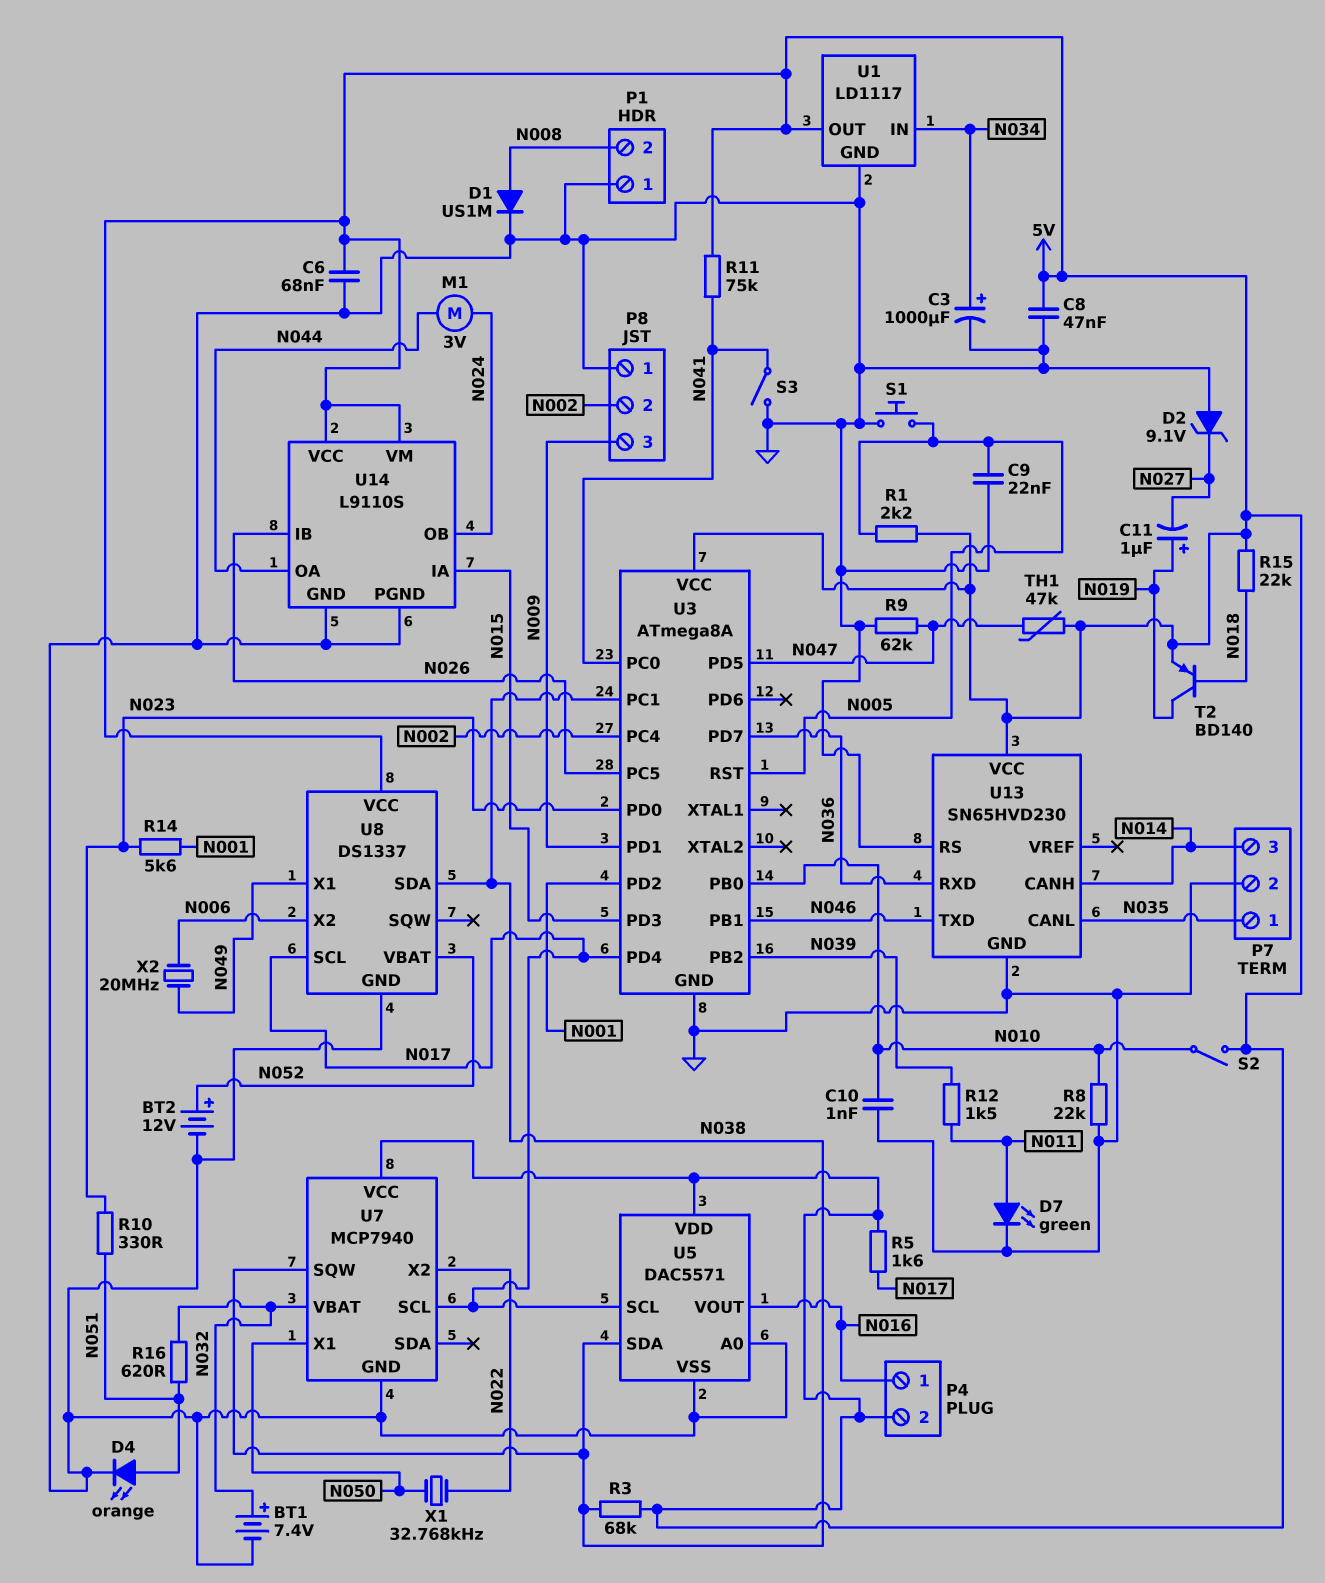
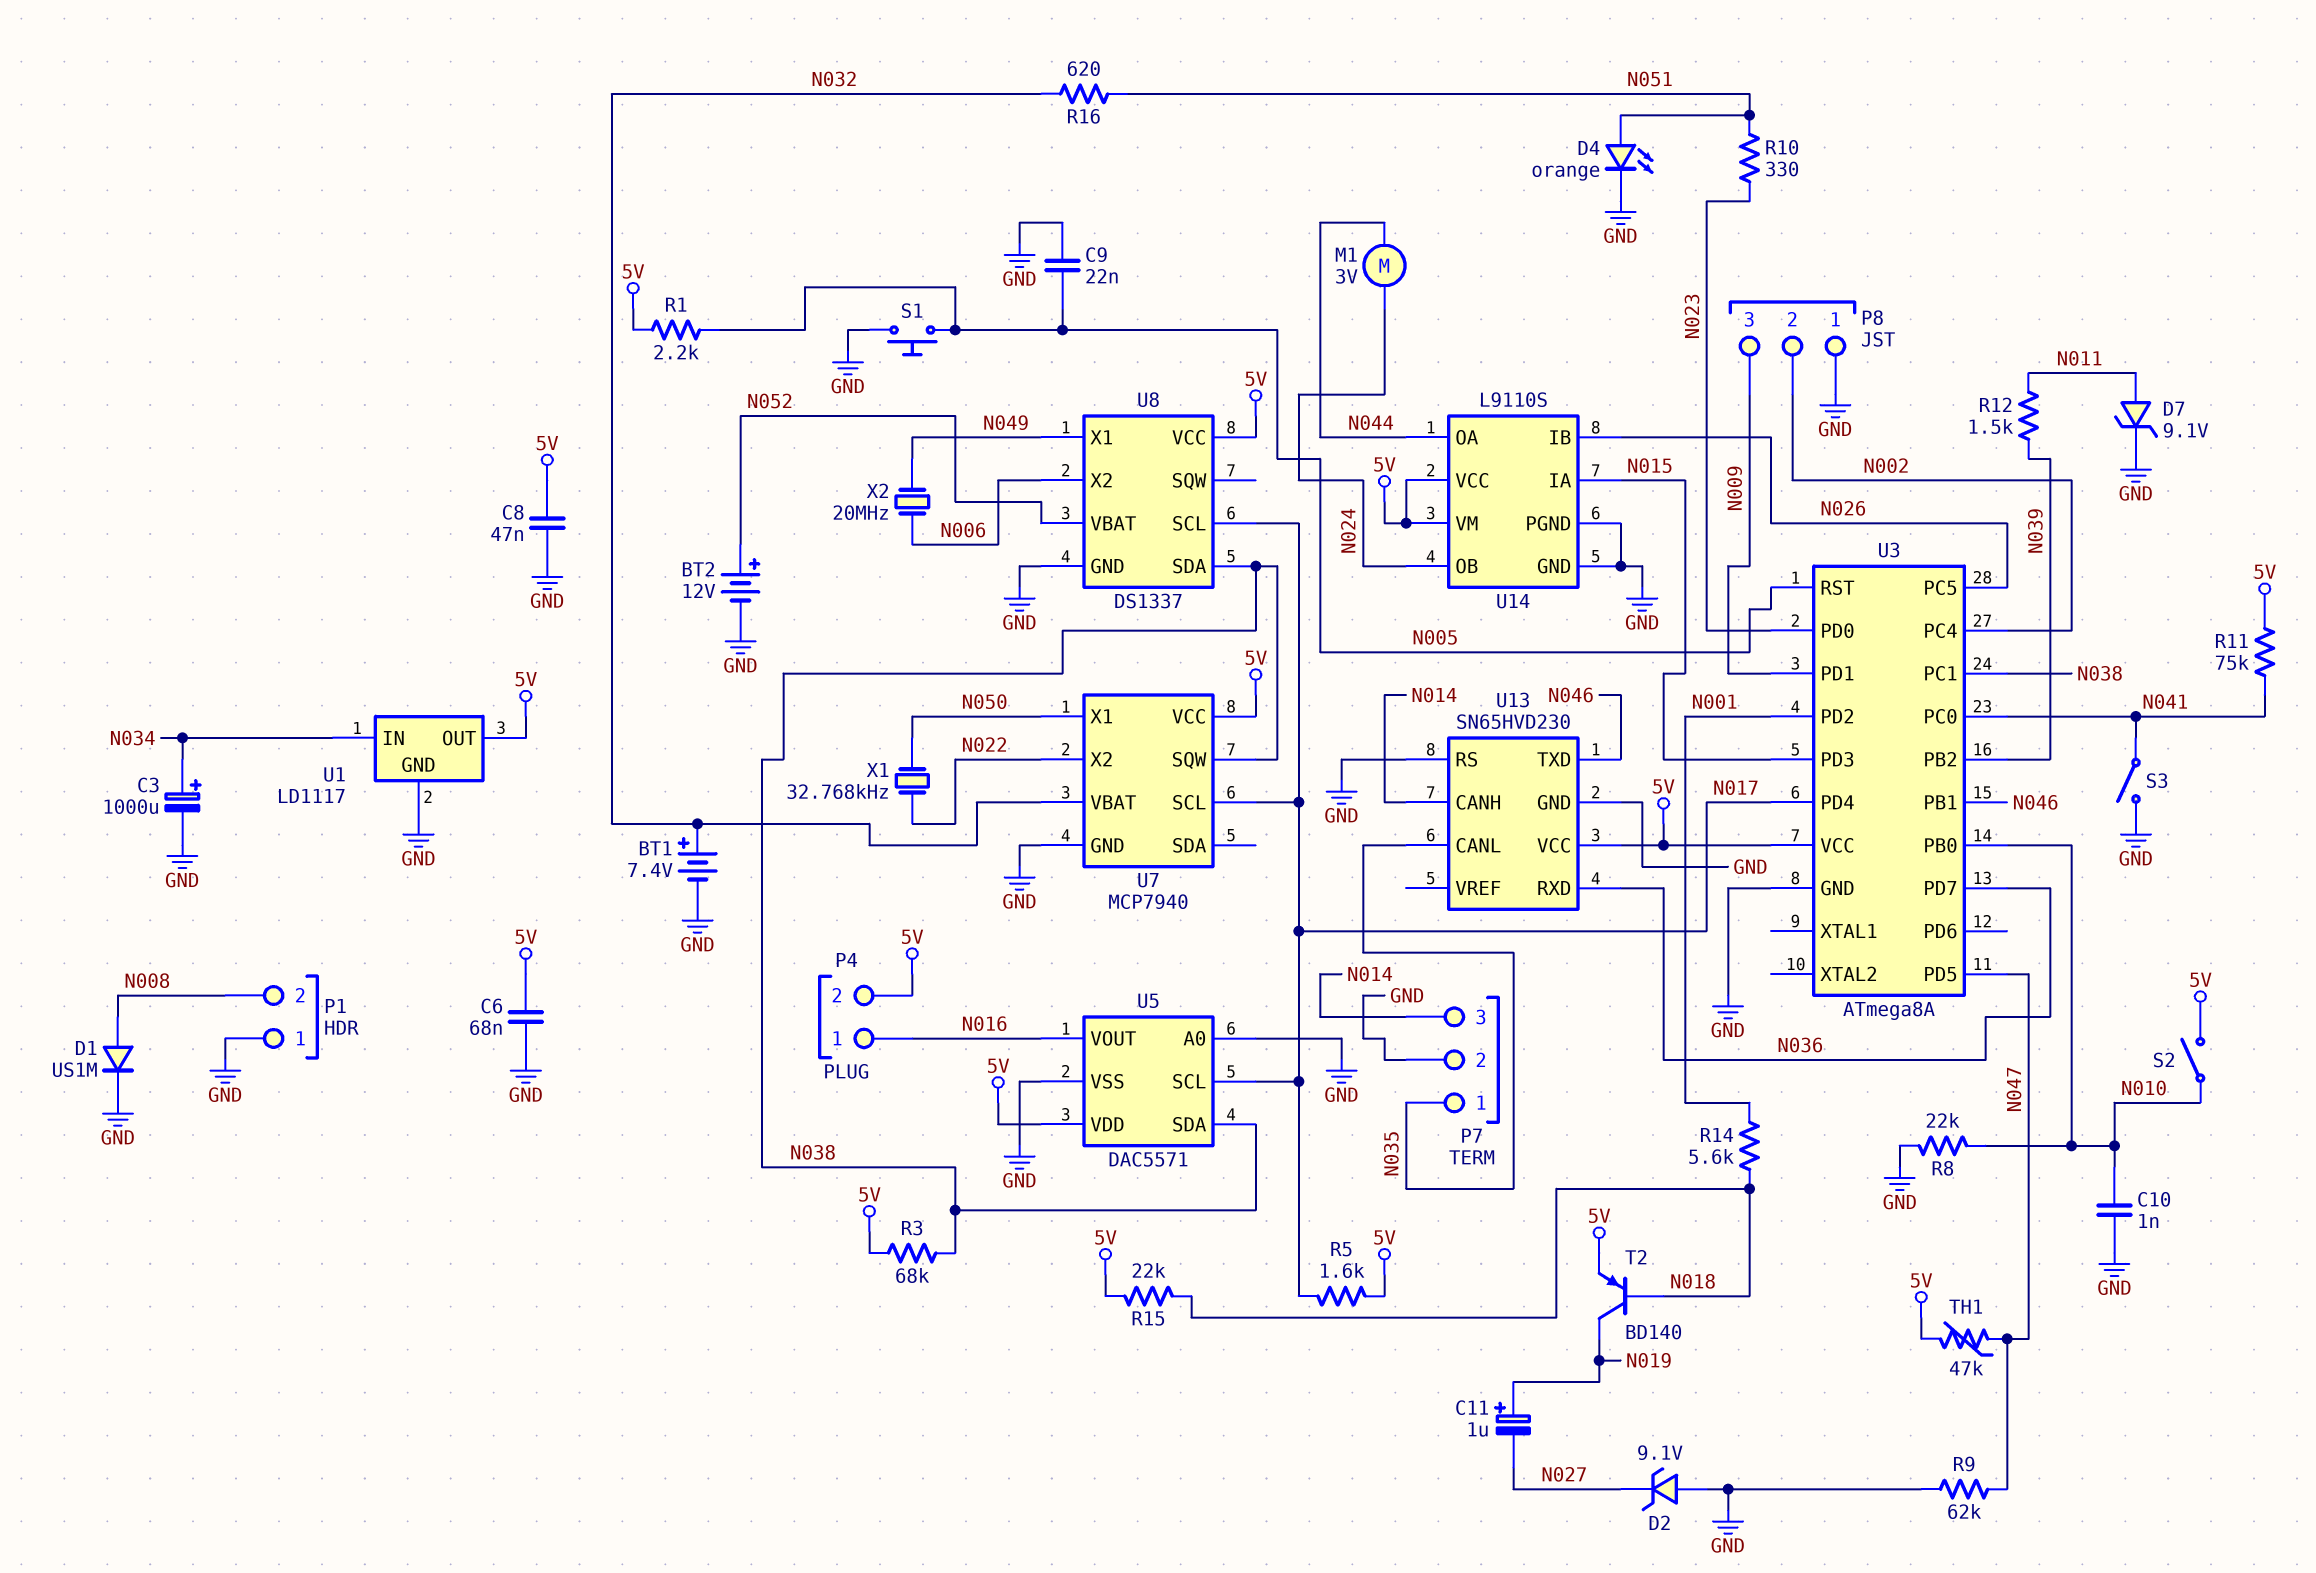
D7: LED green (A N011, K GND) -> zener 9.1V (A N011, K GND)
R14: 5.6k (N001, N023) -> 5.6k (N001, N018)

